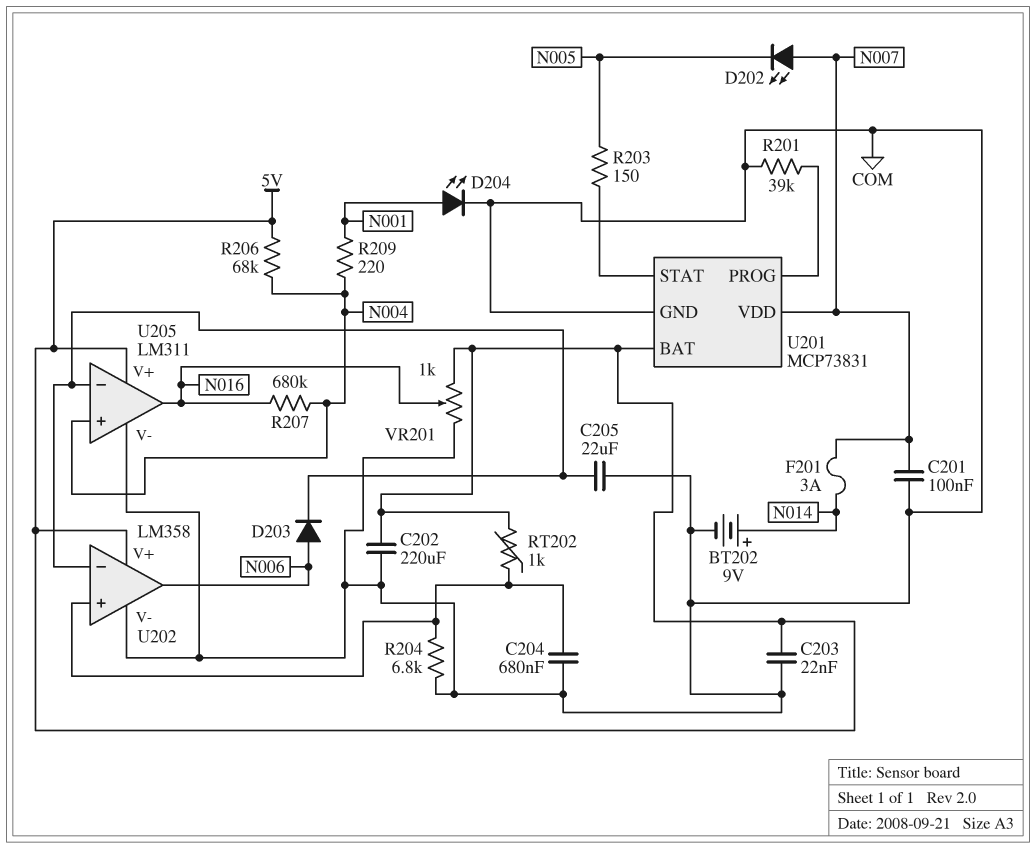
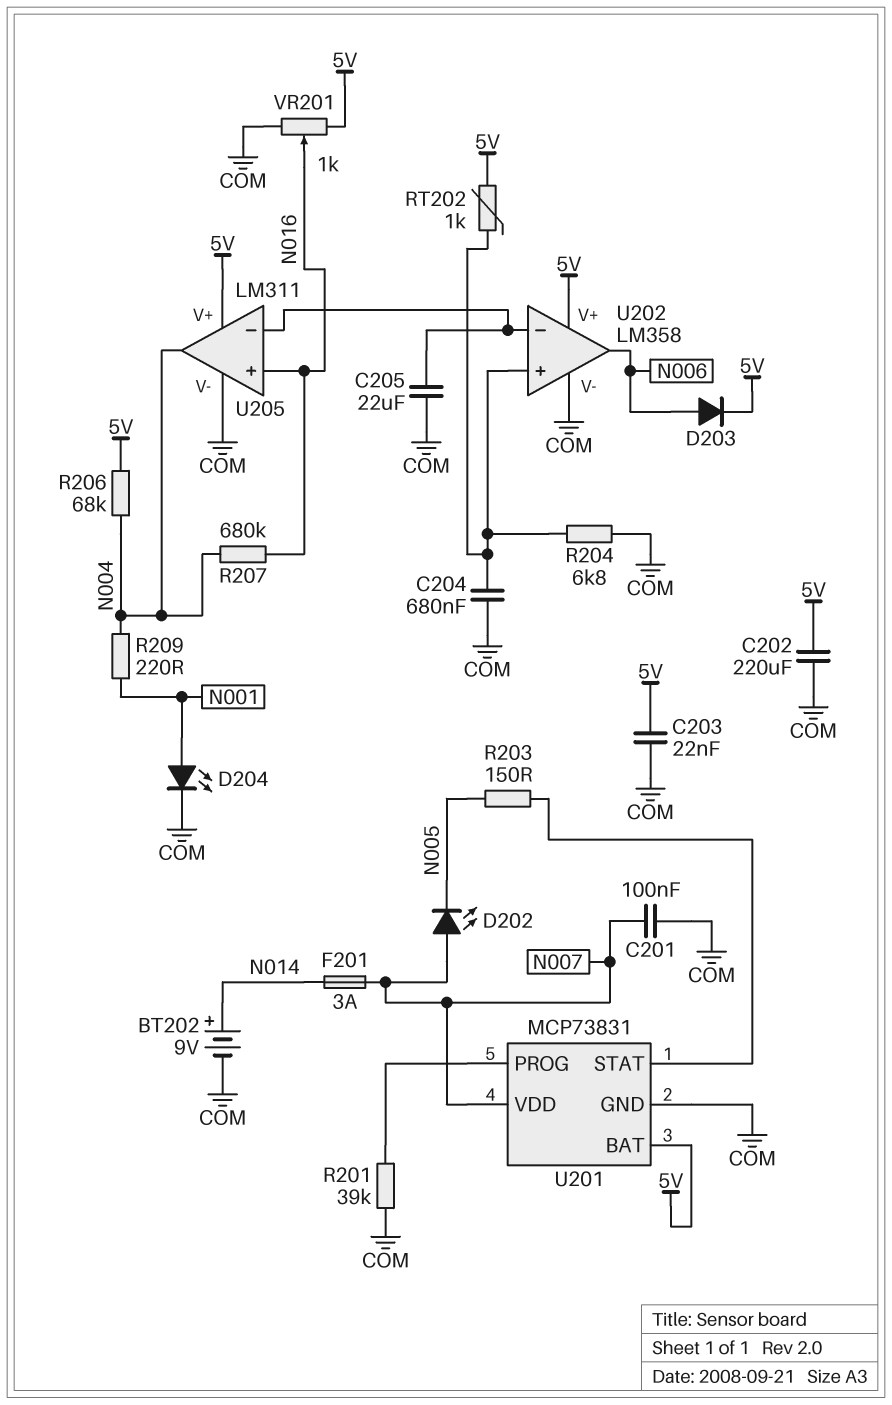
D203: diode (A N006, K U202/in-) -> diode (A N006, K 5V)
U205 pin in+: N004 -> N016
U205 pin out: N016 -> N004

